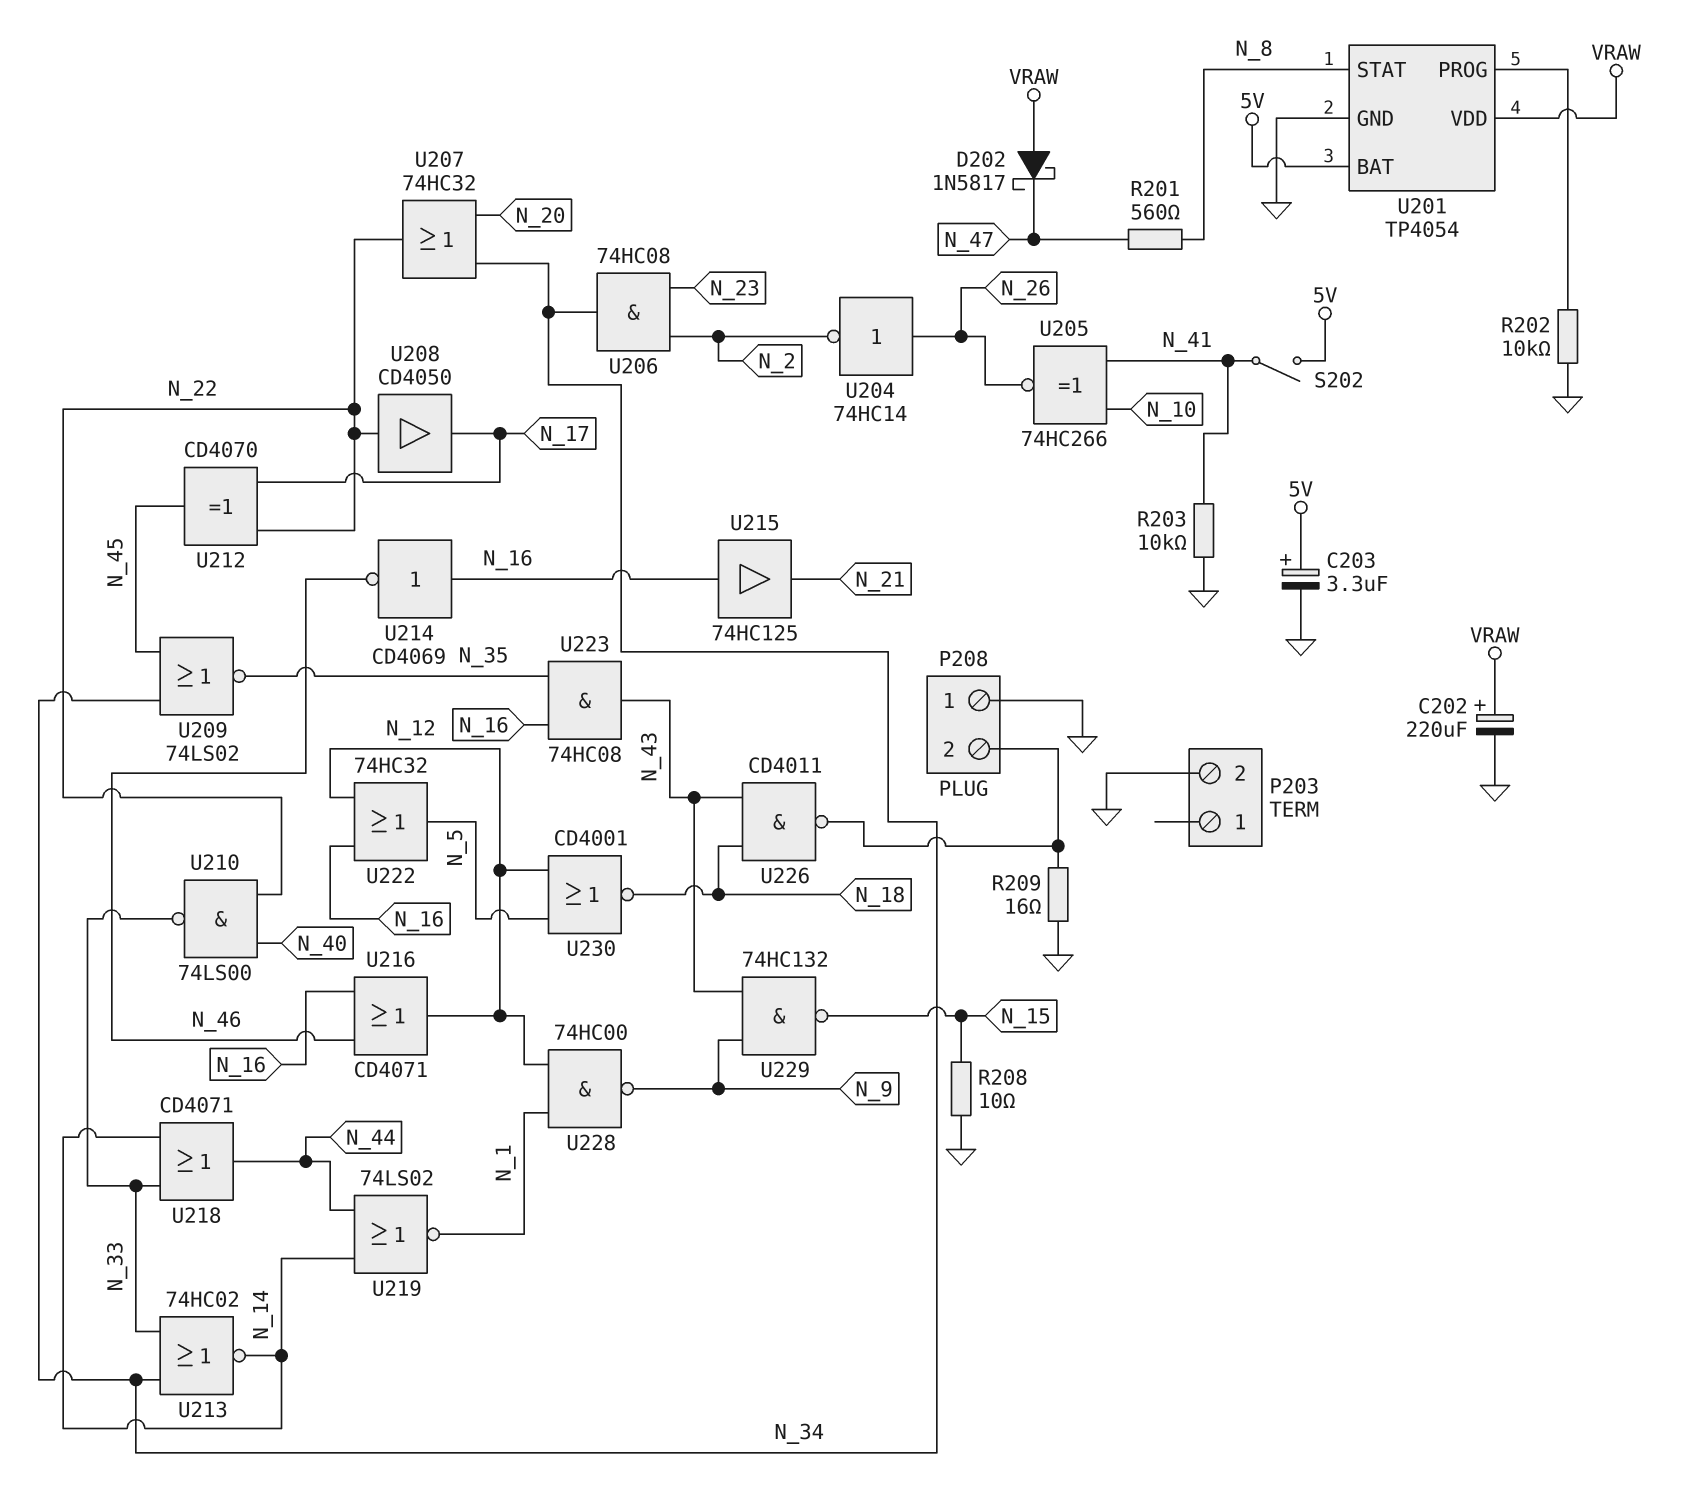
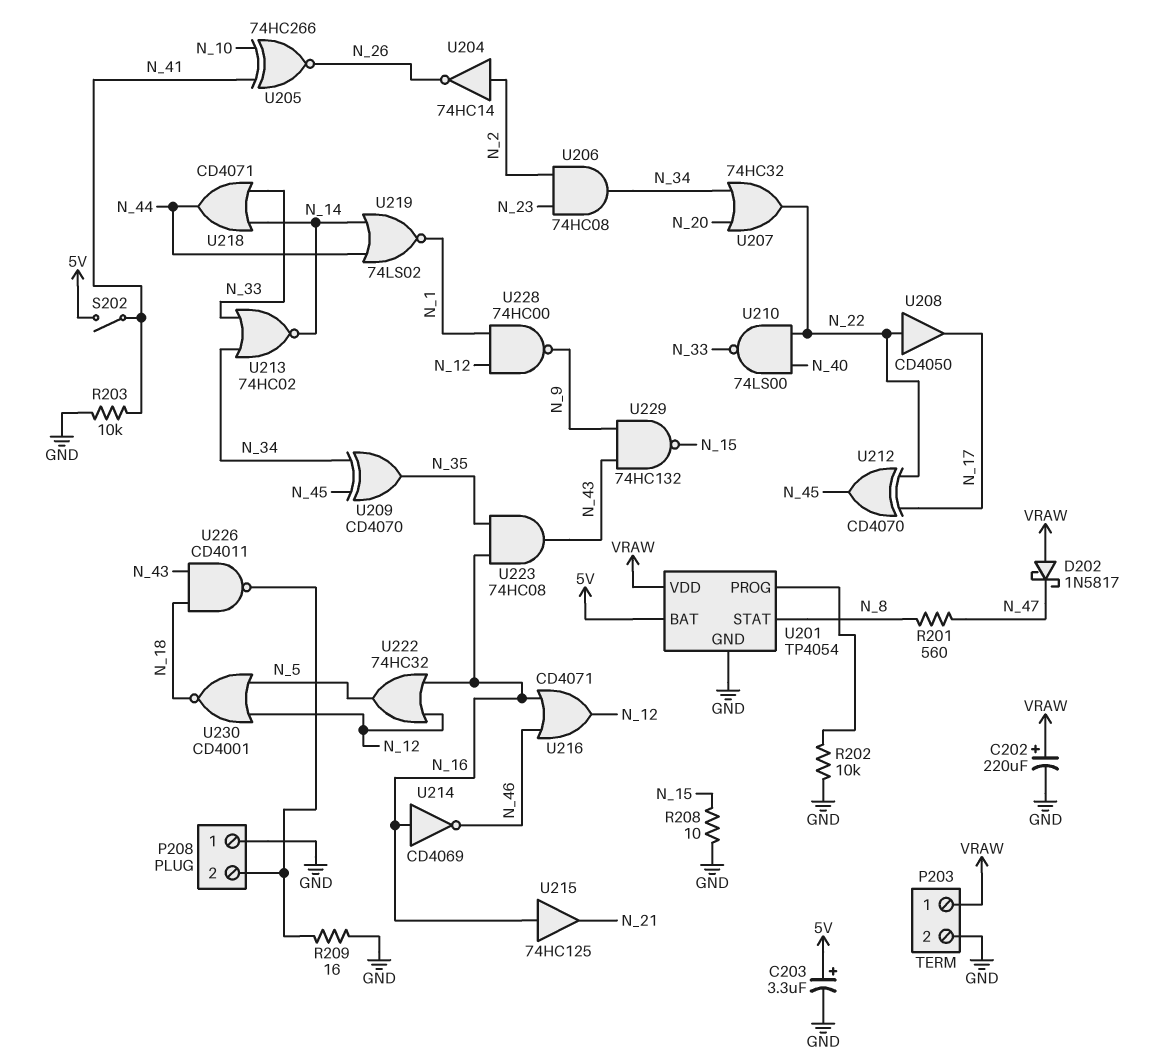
P203 pin 1: none -> VRAW
U204: NOT 74HC14 (in N_26, out N_2) -> NOT 74HC14 (in N_2, out N_26)
U209: NOR 74LS02 (in N_34, in N_45, out N_35) -> XOR CD4070 (in N_34, in N_45, out N_35)

